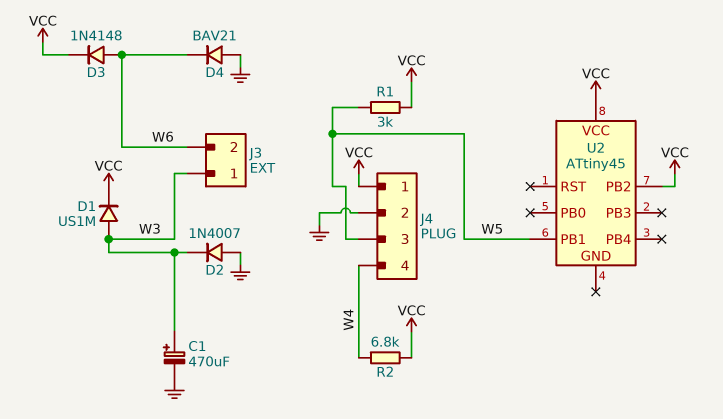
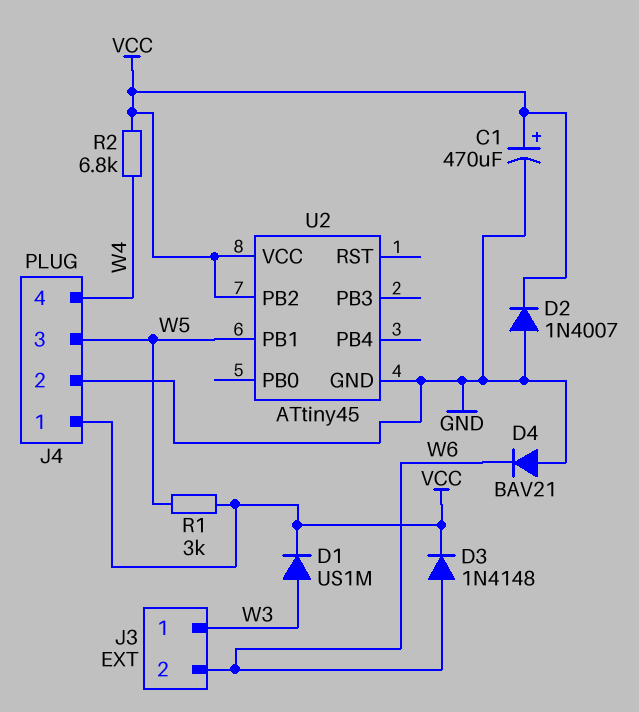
C1: 470uF (plus W3, minus GND) -> 470uF (plus VCC, minus GND)
D2: diode 1N4007 (A GND, K W3) -> diode 1N4007 (A GND, K VCC)
U2 pin GND: none -> GND

